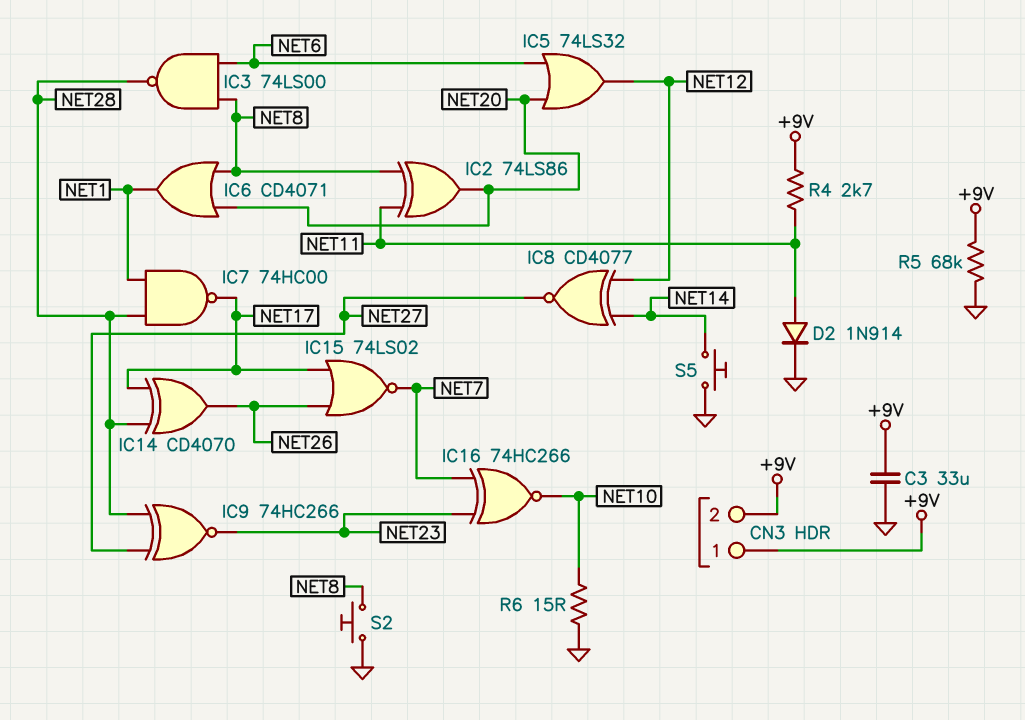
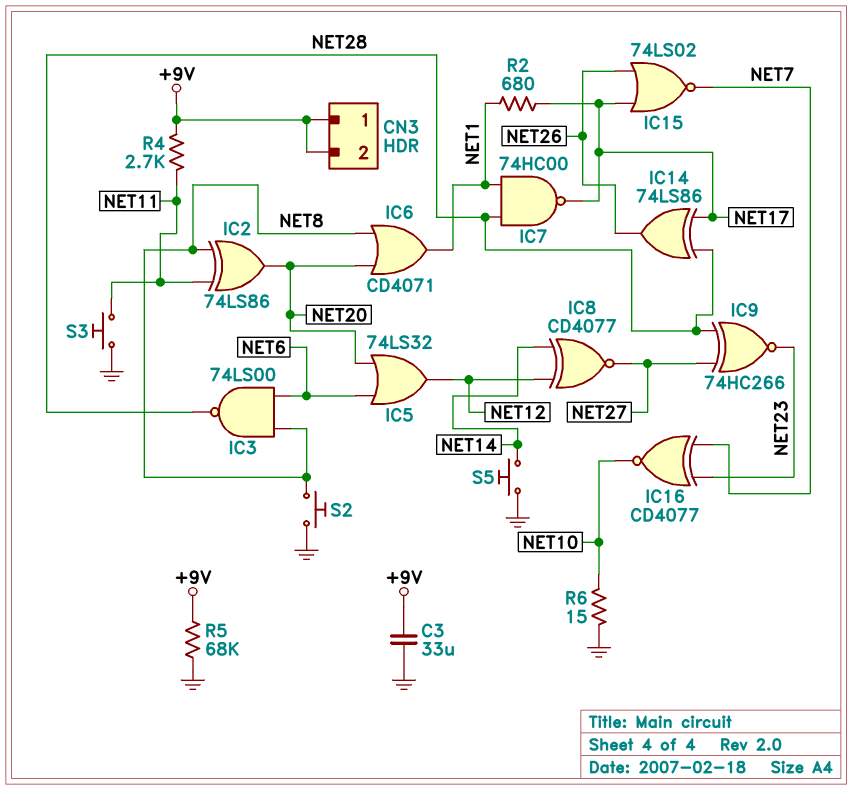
D2: diode 1N914 (A NET11, K GND) -> none
IC14: XOR CD4070 (in NET17, in NET28, out NET26) -> XOR 74LS86 (in NET17, in NET28, out NET26)
IC16: XNOR 74HC266 (in NET7, in NET23, out NET10) -> XNOR CD4077 (in NET7, in NET23, out NET10)
R2: none -> 680 (NET1, NET17)
S3: none -> button (GND, NET11)

